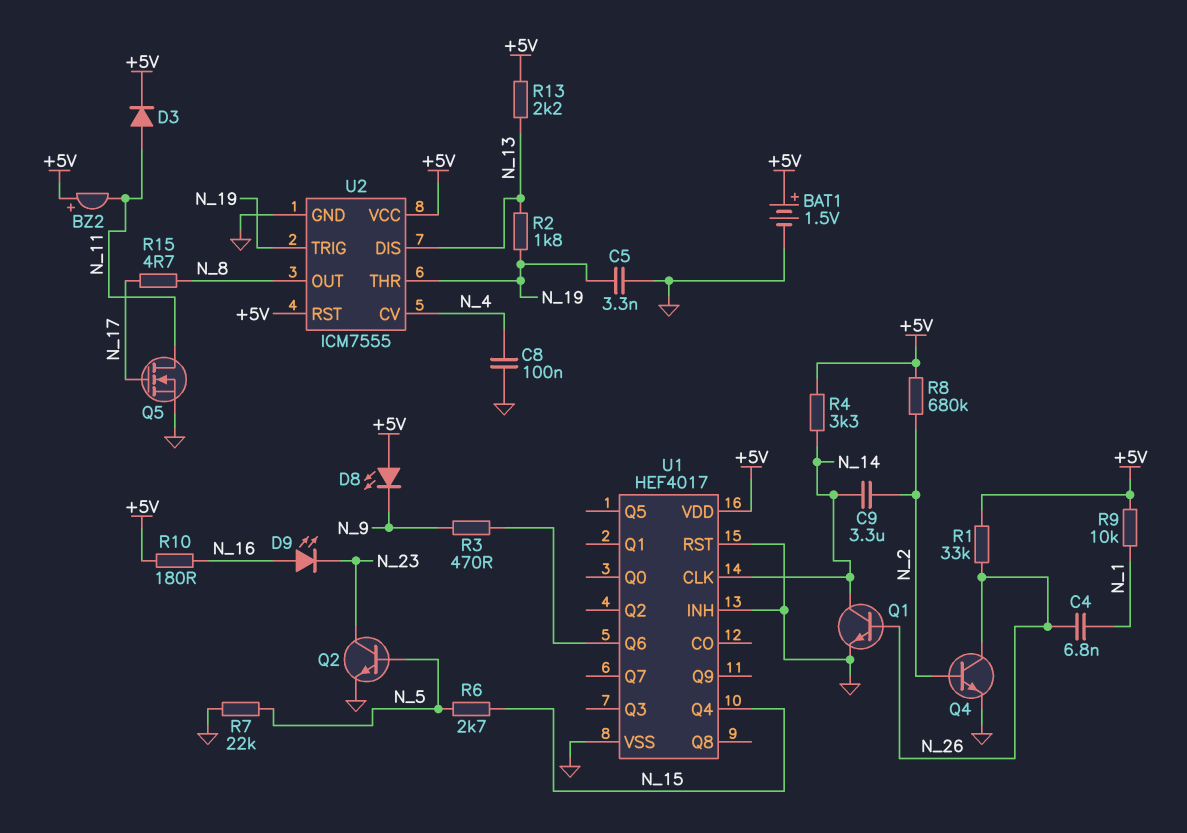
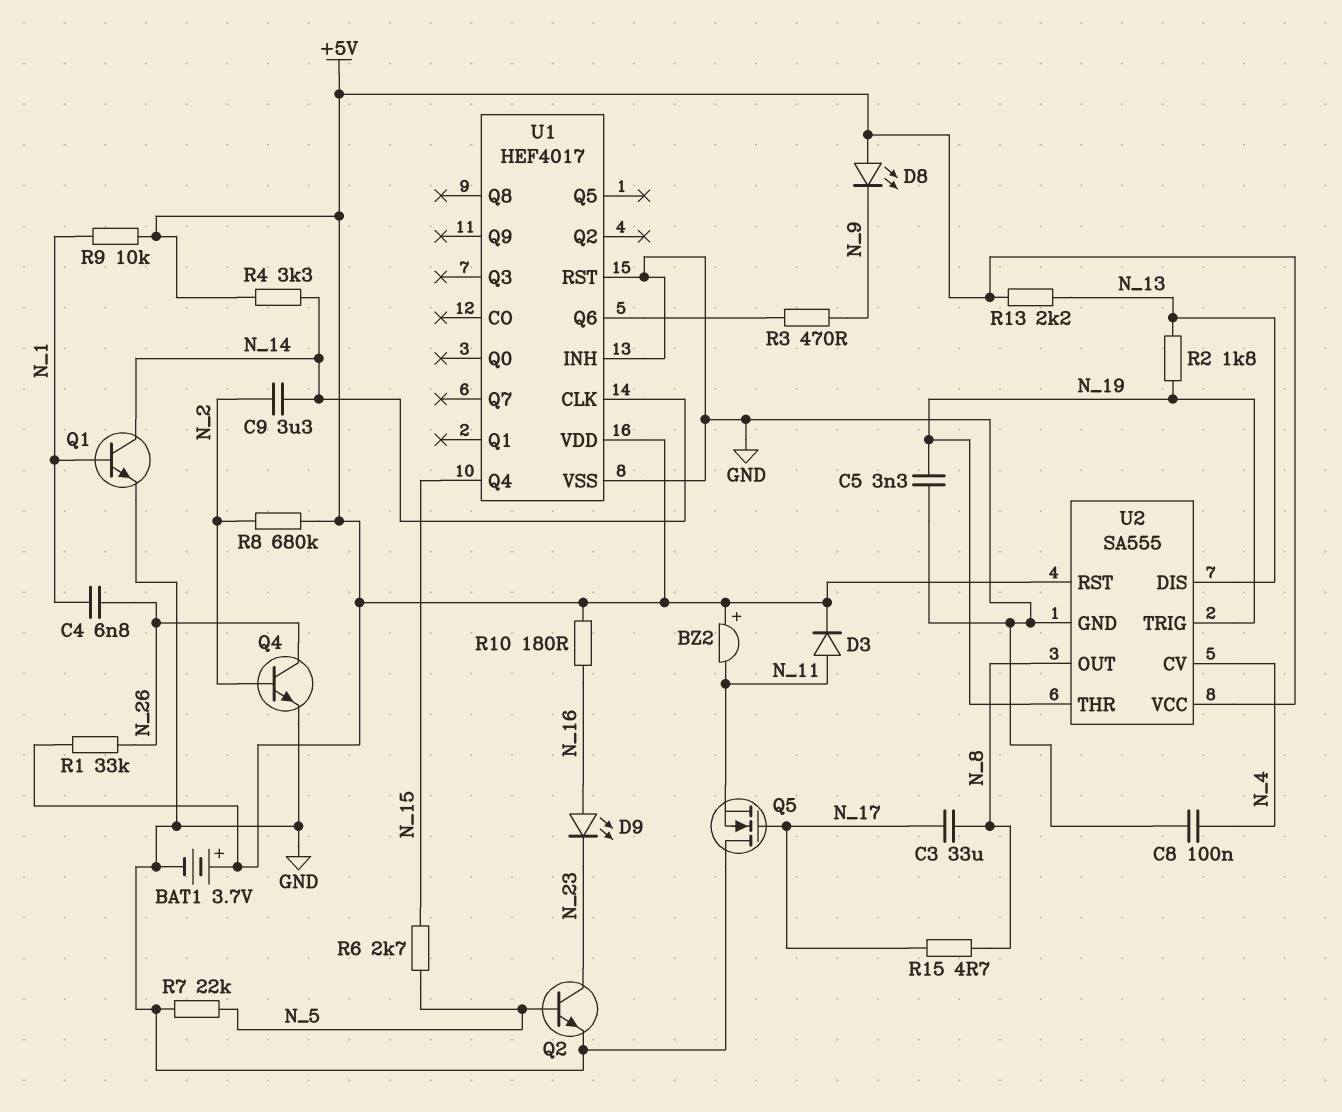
BAT1: 1.5V (plus +5V, minus GND) -> 3.7V (plus +5V, minus GND)
C3: none -> 33uF (N_8, N_17)
Q1: NPN (B N_26, C N_14, E GND) -> NPN (B N_1, C N_14, E GND)
Q5: NMOS (G N_17, D N_11, S GND) -> NMOS (G N_17, D GND, S N_11)
U2: ICM7555 -> SA555

